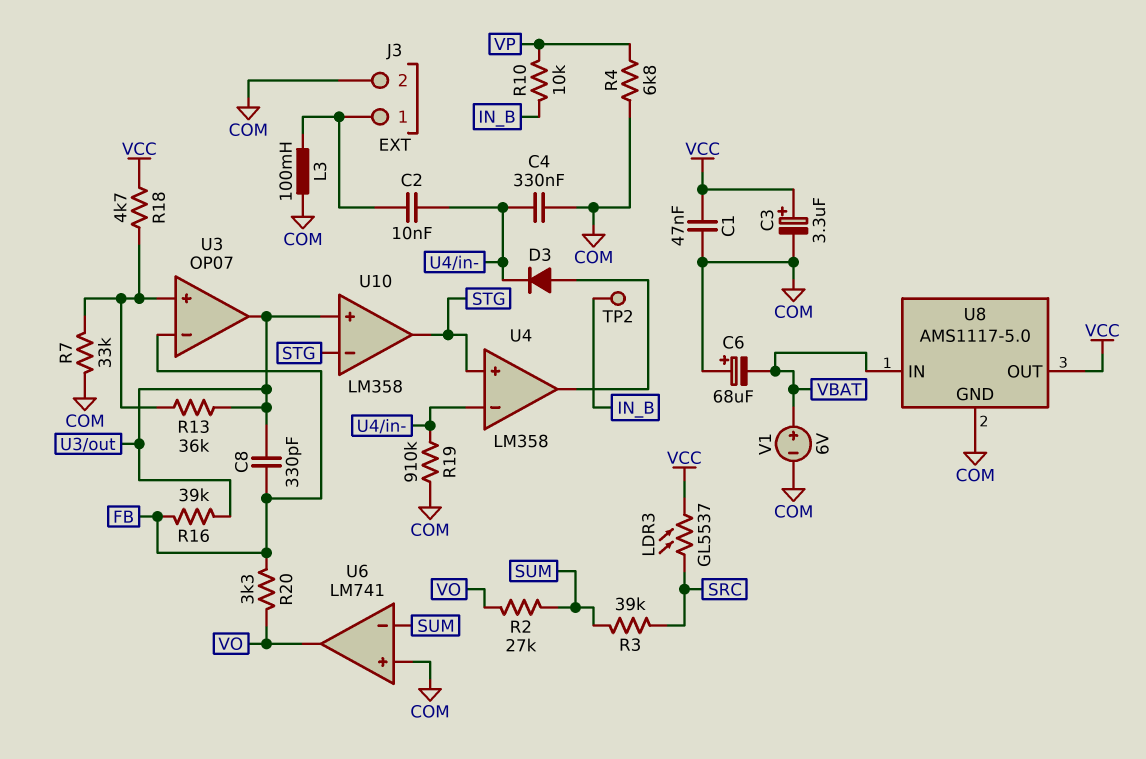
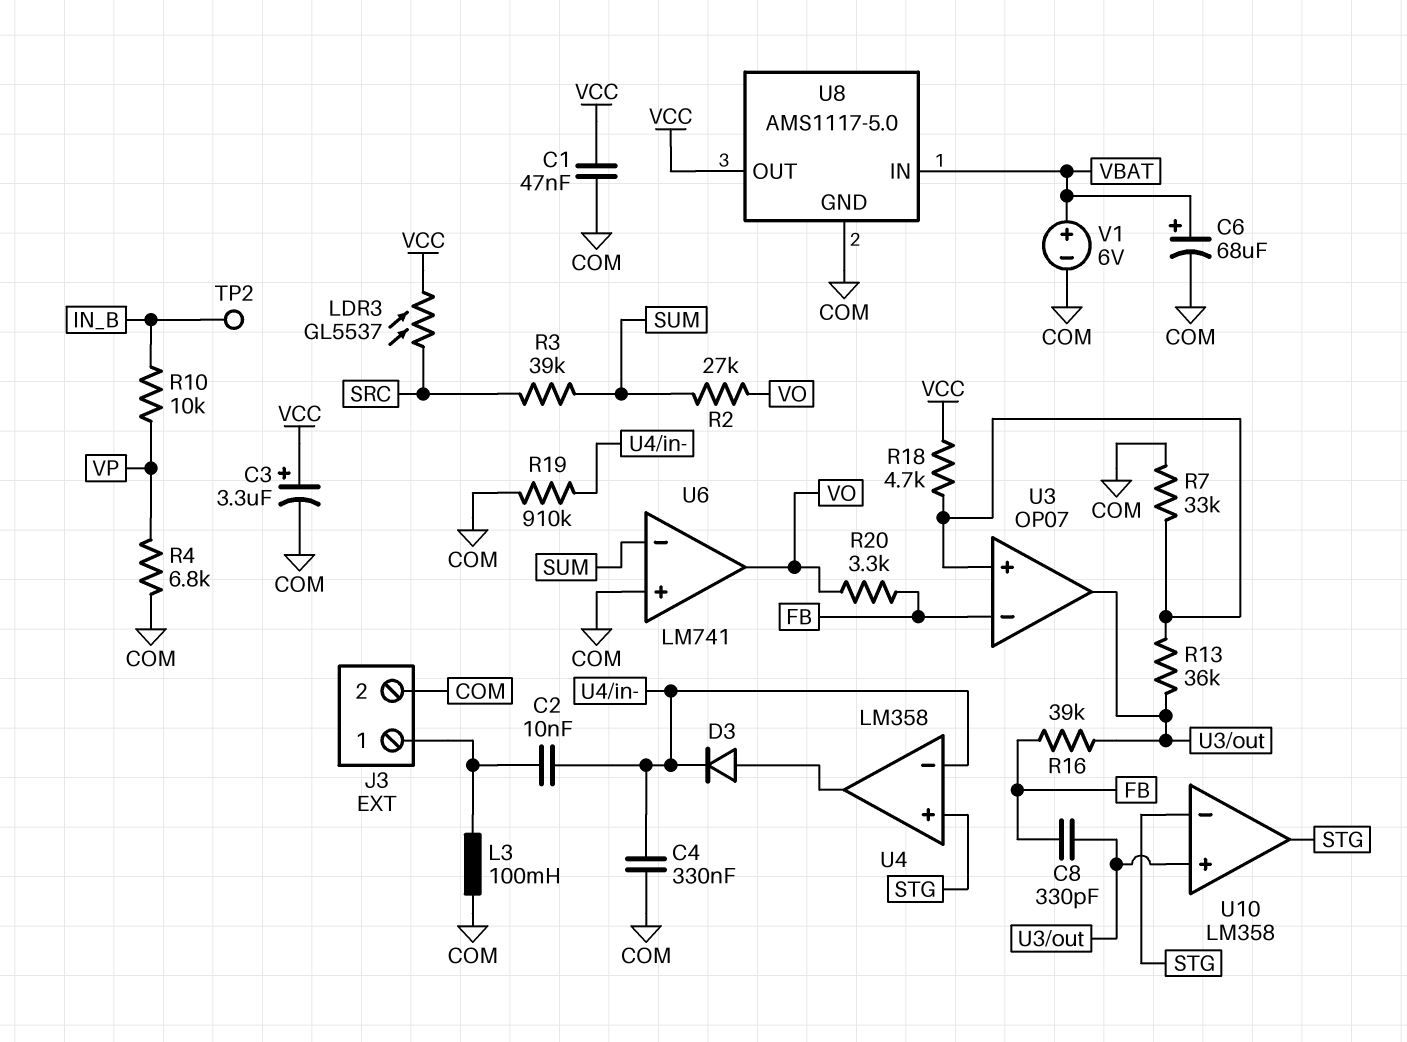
C6: 68uF (plus COM, minus VBAT) -> 68uF (plus VBAT, minus COM)

